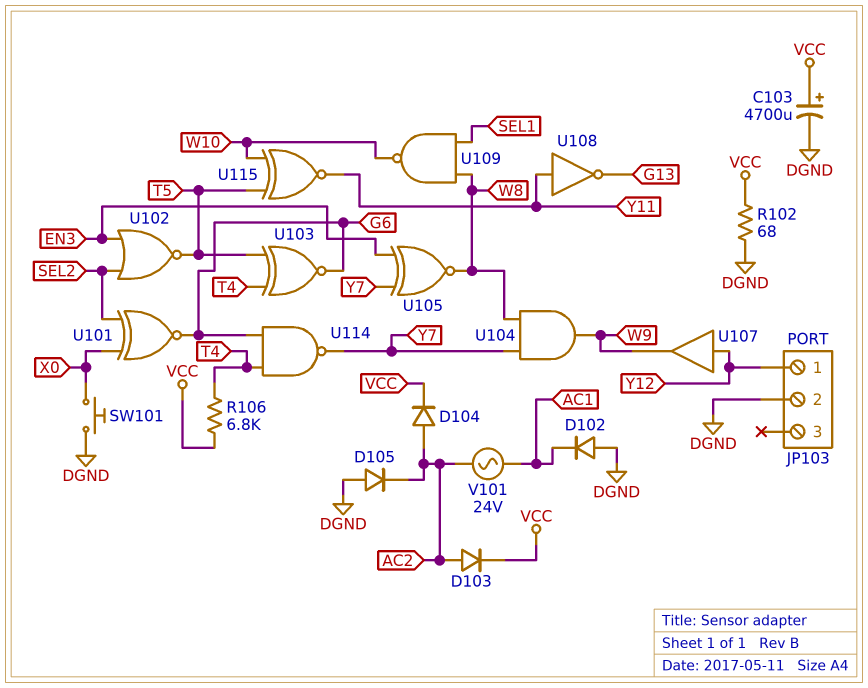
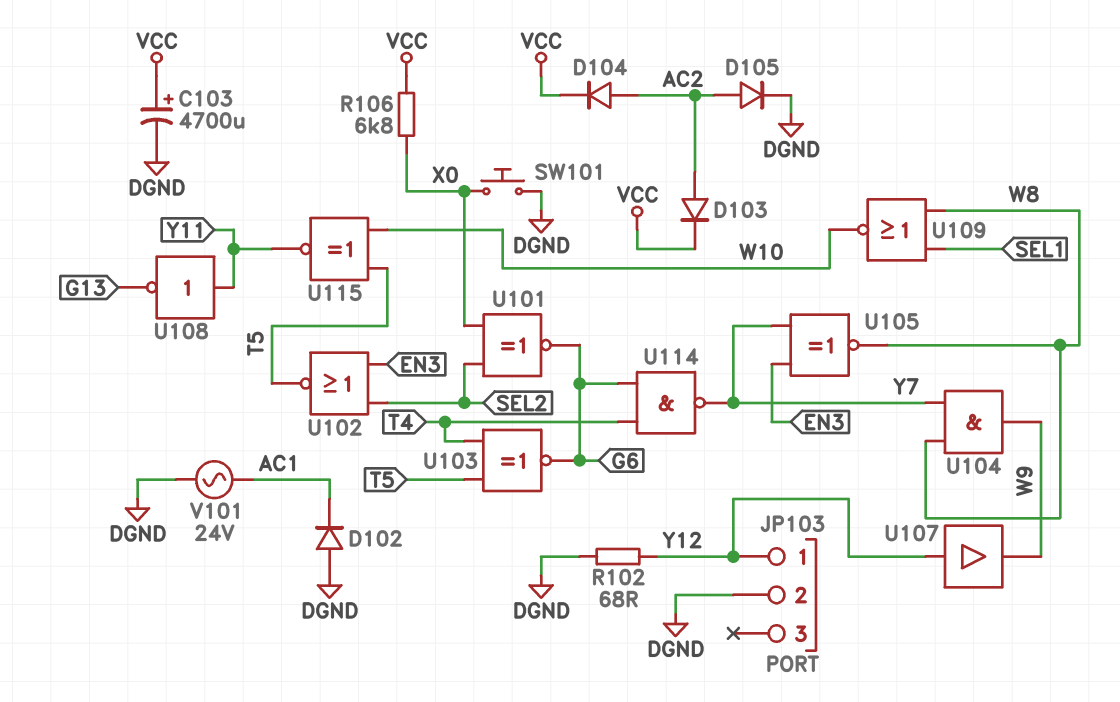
D105: diode (A DGND, K AC2) -> diode (A AC2, K DGND)
R102: 68 (DGND, VCC) -> 68 (DGND, Y12)
R106: 6.8k (T4, VCC) -> 6.8k (VCC, X0)
U109: NAND (in SEL1, in W8, out W10) -> NOR (in SEL1, in W8, out W10)
V101: AC 24V (AC1, AC2) -> AC 24V (AC1, DGND)

